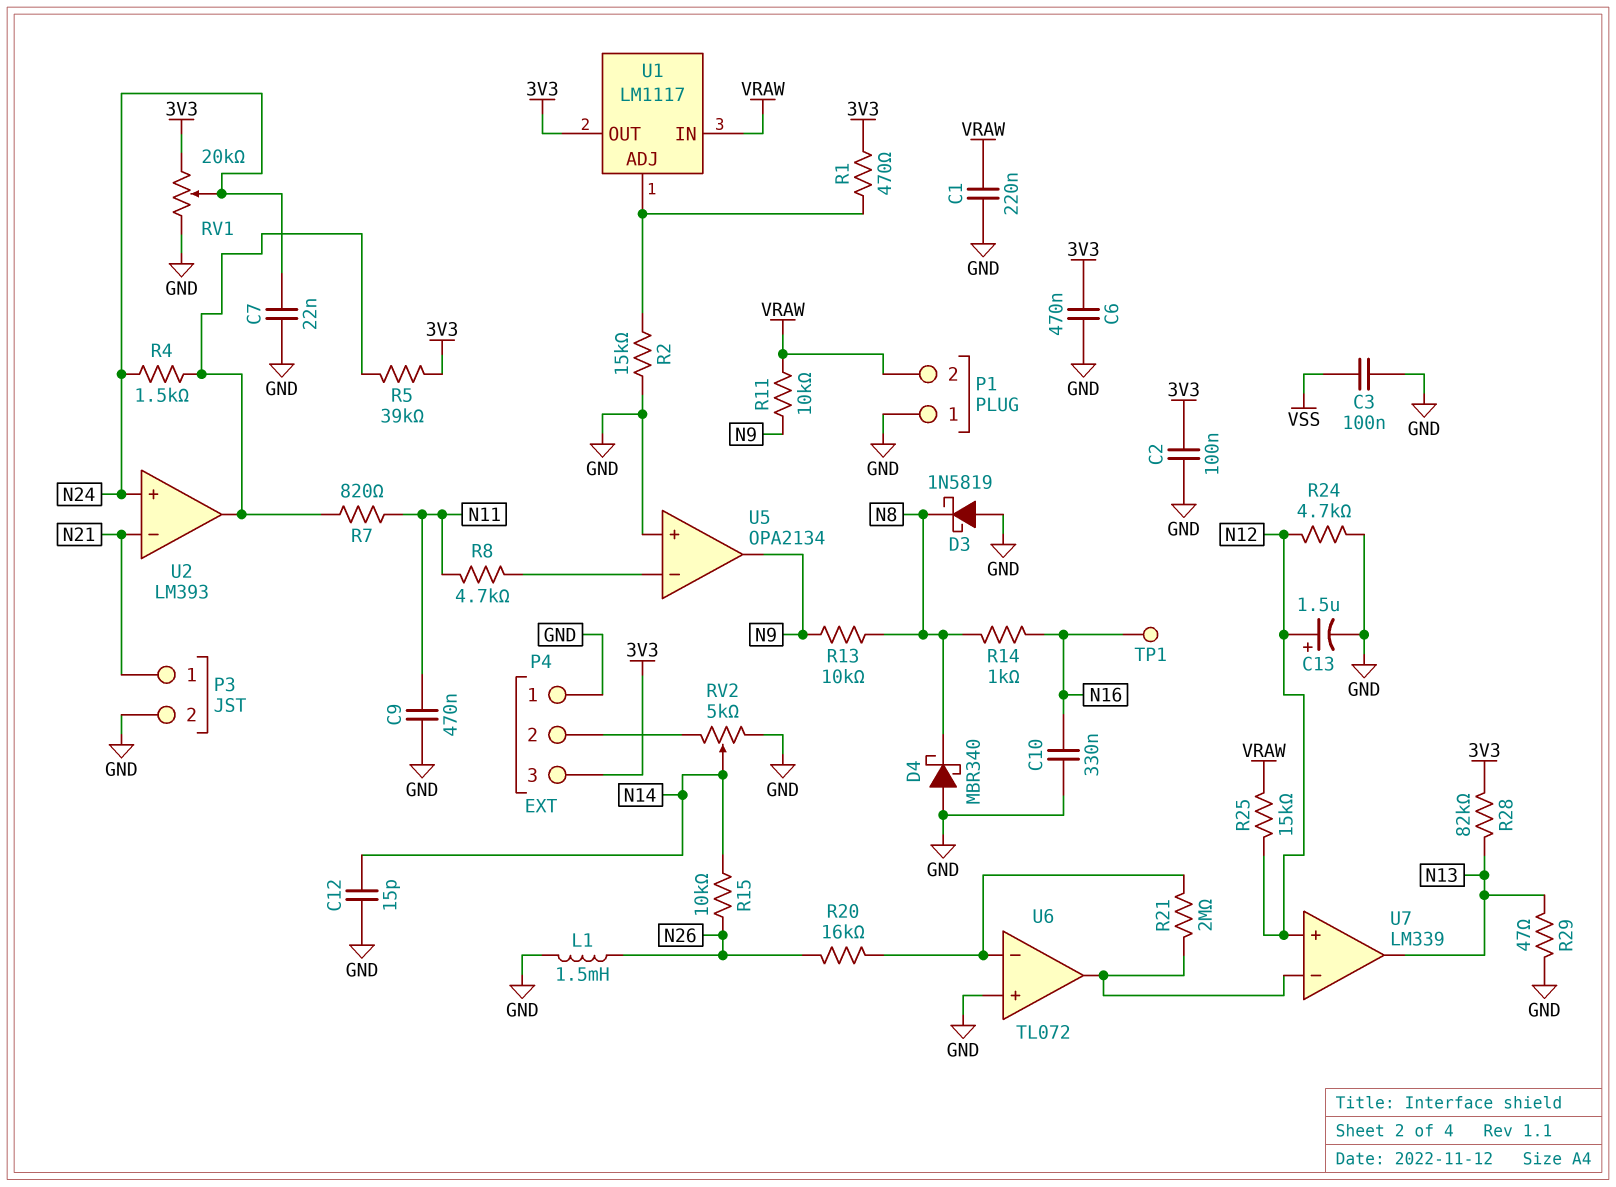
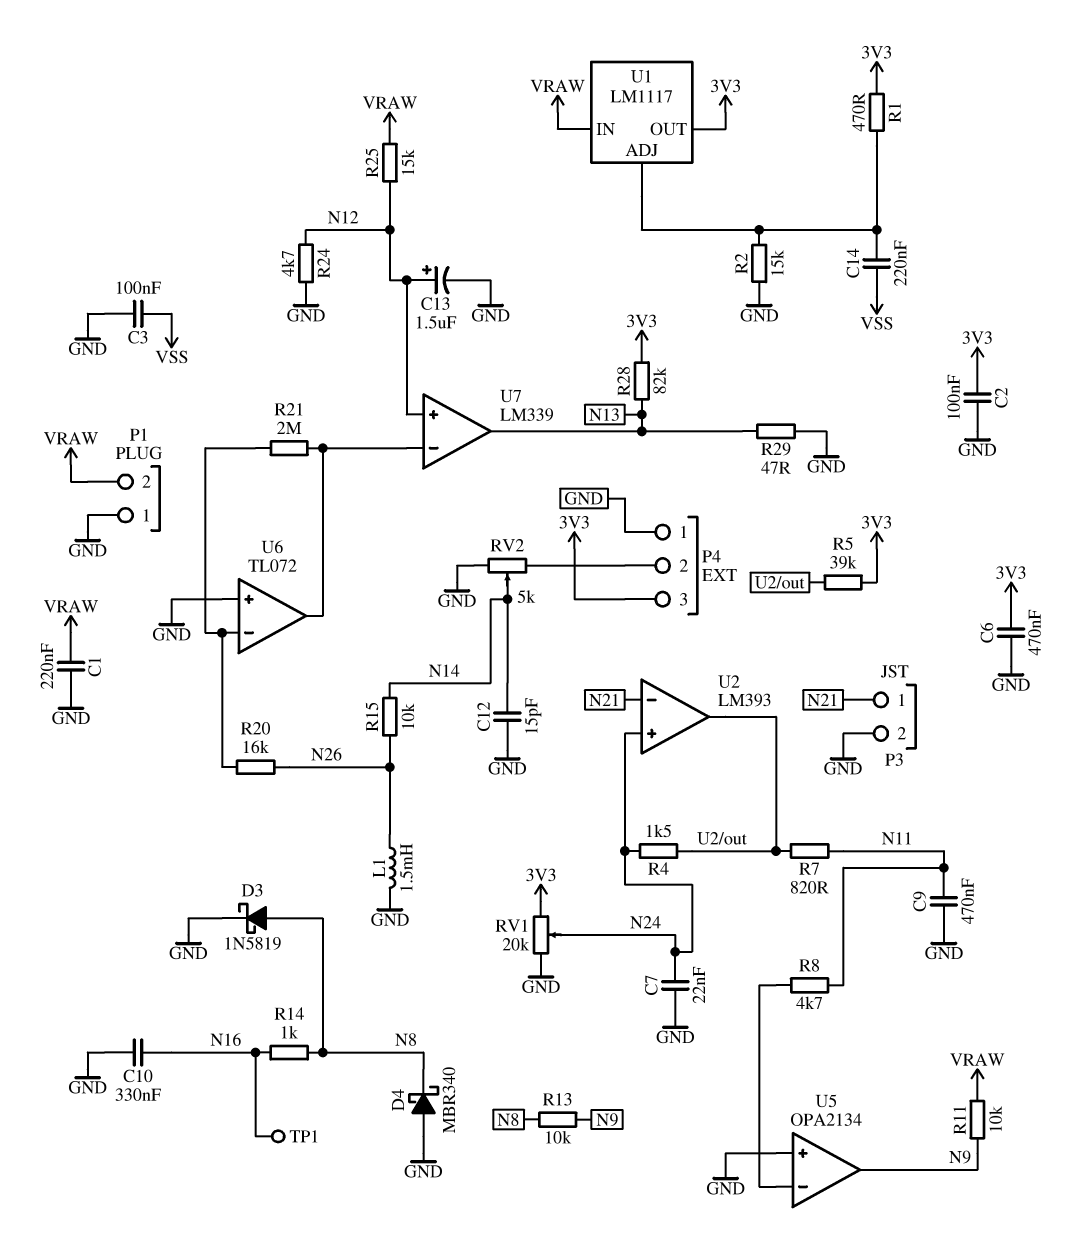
C14: none -> 220nF (U1/ADJ, VSS)
D3: schottky 1N5819 (A GND, K N8) -> schottky 1N5819 (A N8, K GND)

